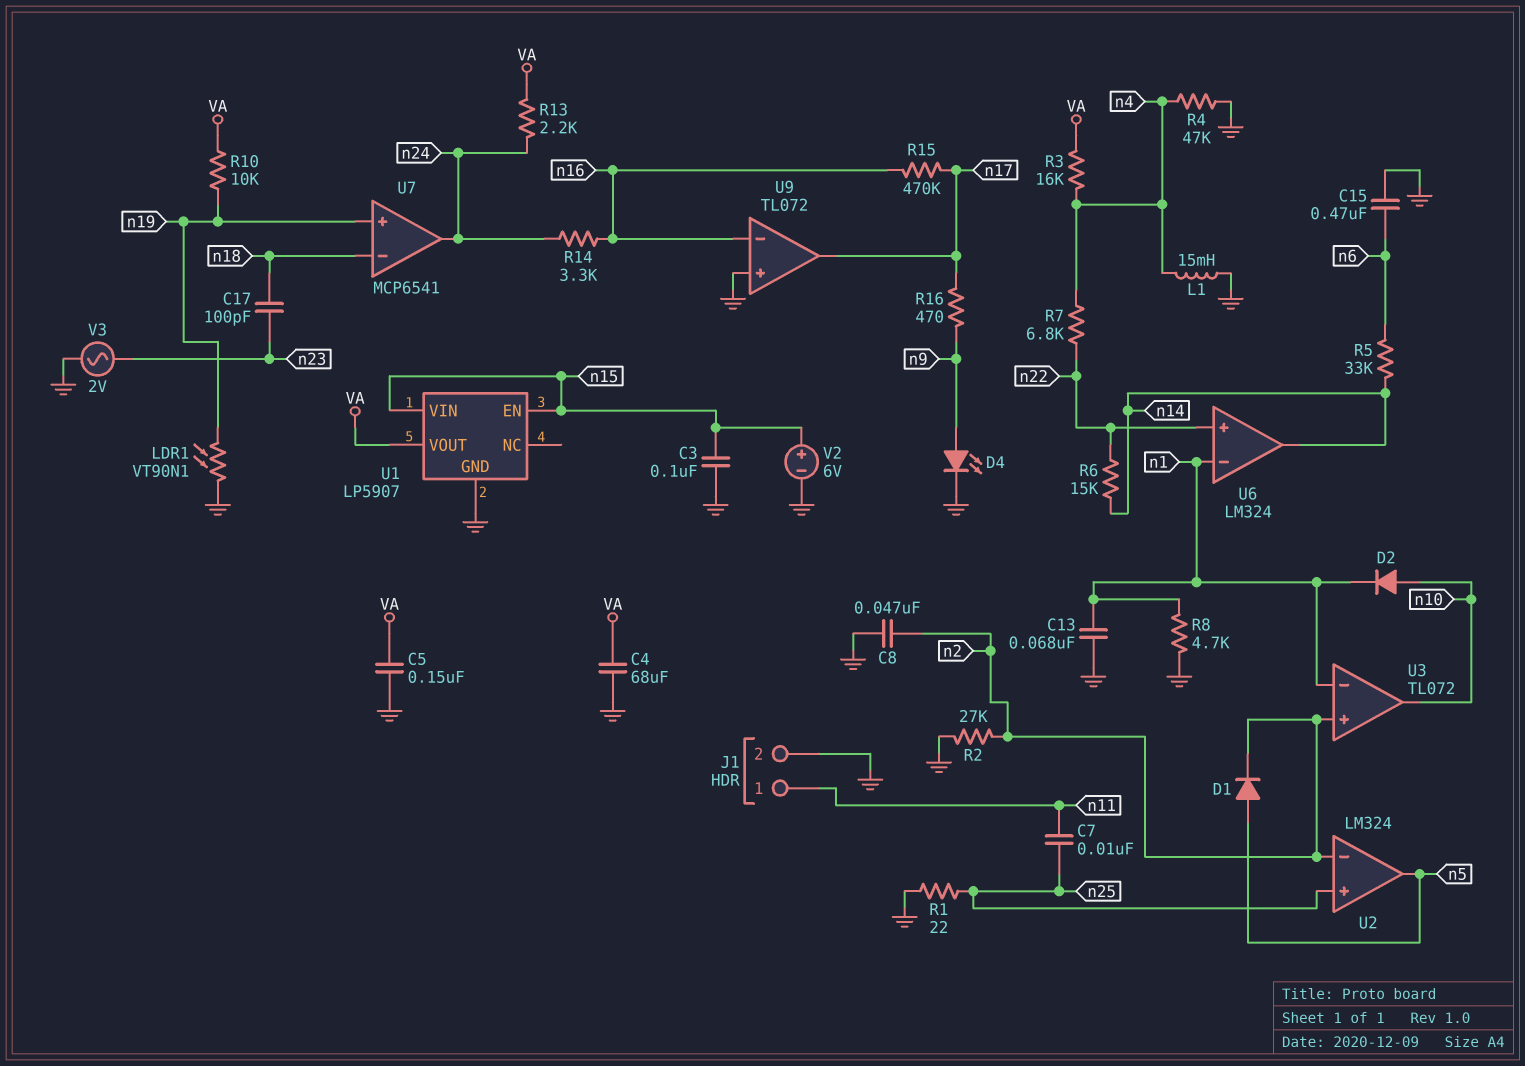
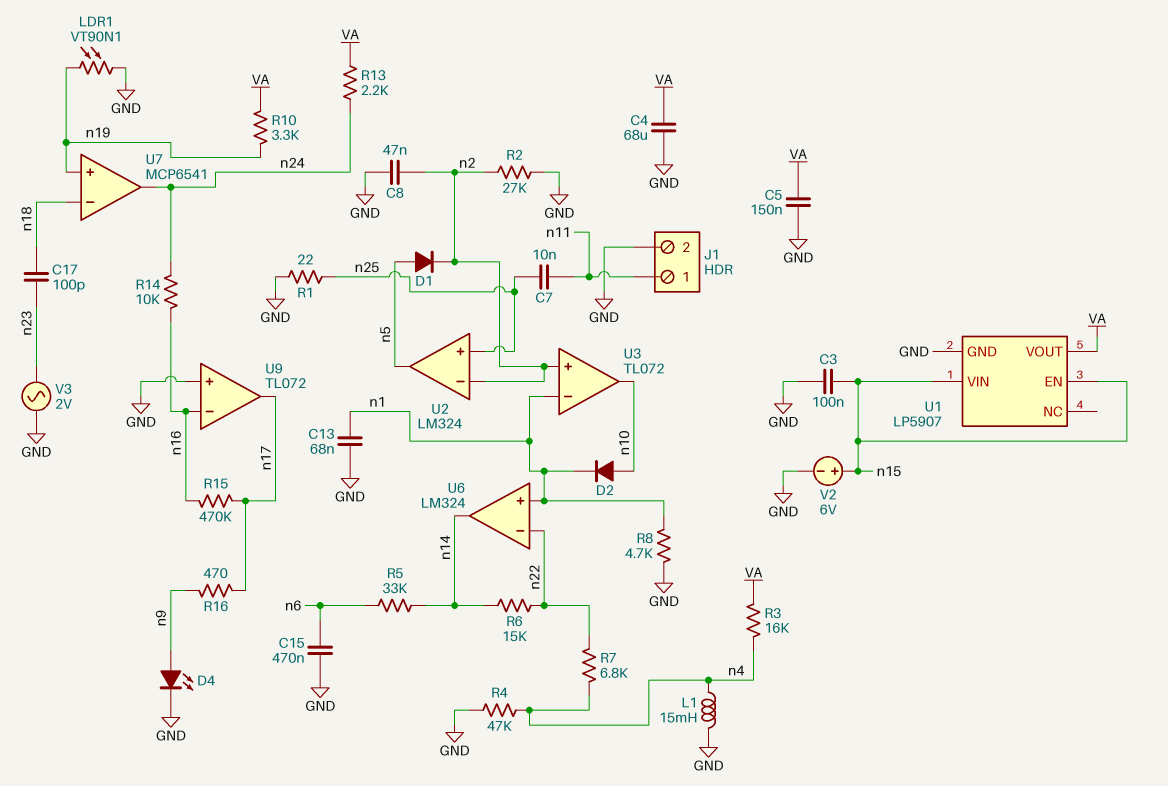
R10: 10k (VA, n19) -> 3.3k (VA, n19)
R14: 3.3k (n16, n24) -> 10k (n16, n24)
U6 pin in+: n22 -> n1
U6 pin in-: n1 -> n22

